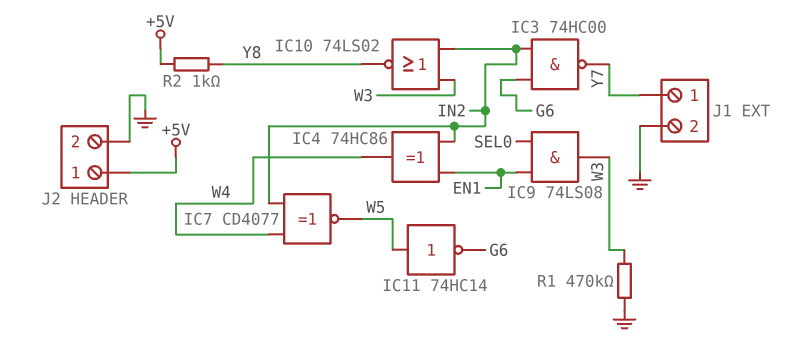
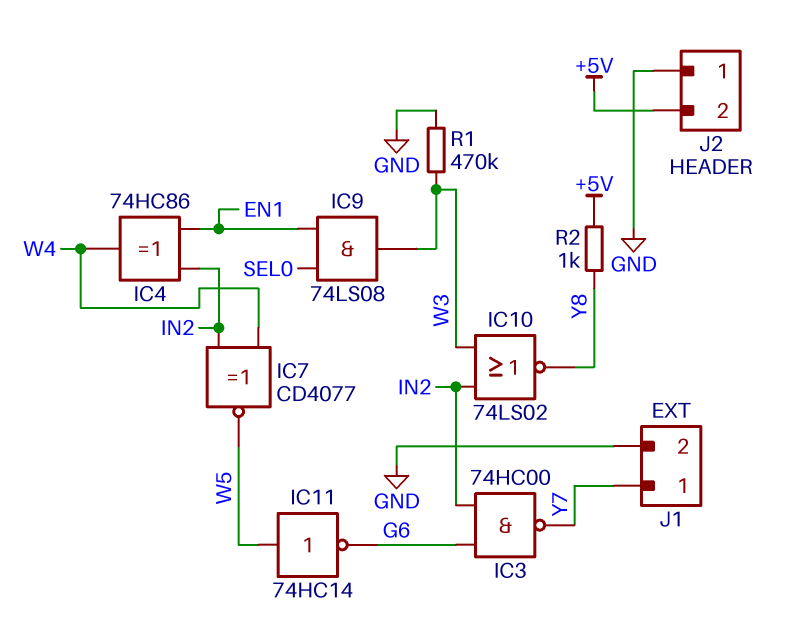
J2 pin 1: +5V -> GND
J2 pin 2: GND -> +5V

